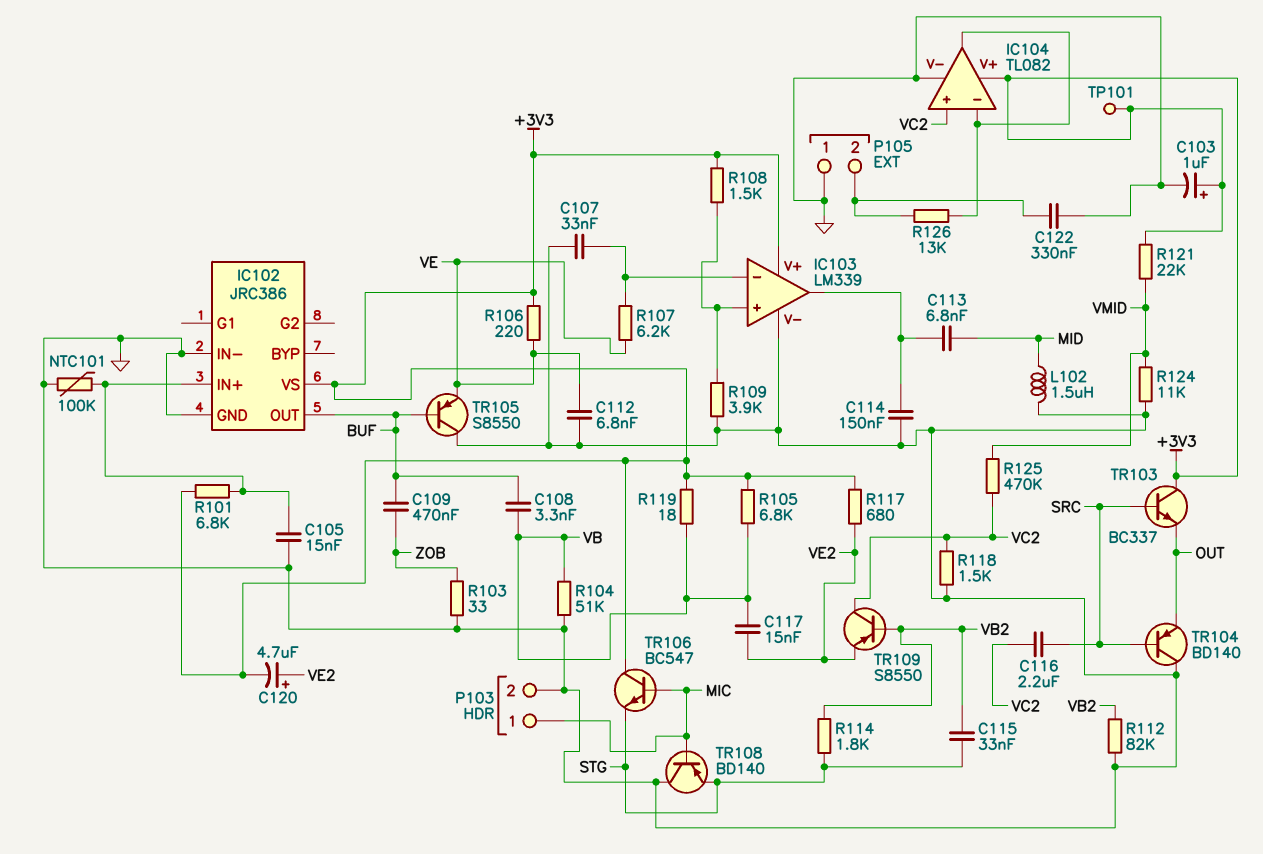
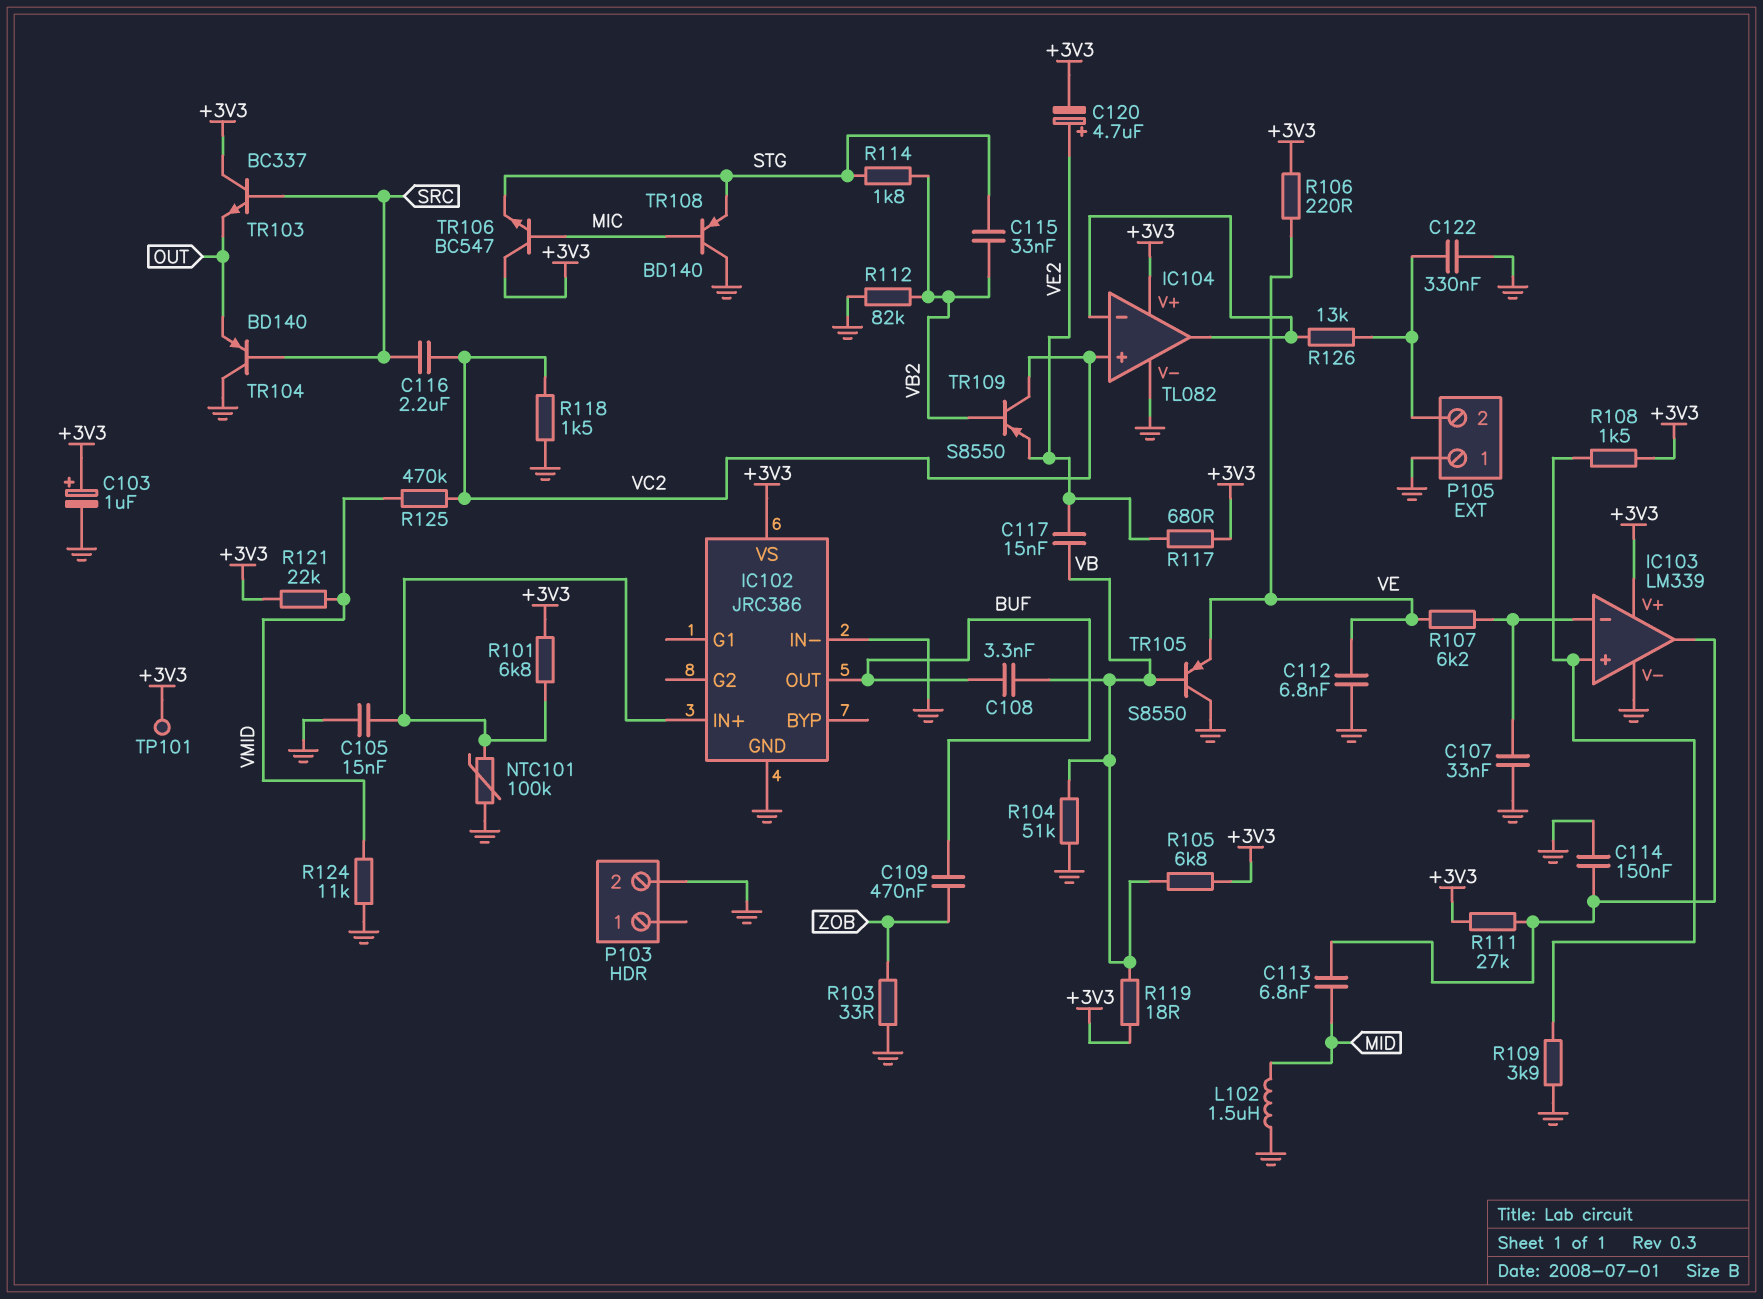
P103 pin 1: MIC -> none
R111: none -> 27k (+3V3, IC103/out)
TR105: PNP S8550 (B BUF, C GND, E VE) -> PNP S8550 (B VB, C GND, E VE)

